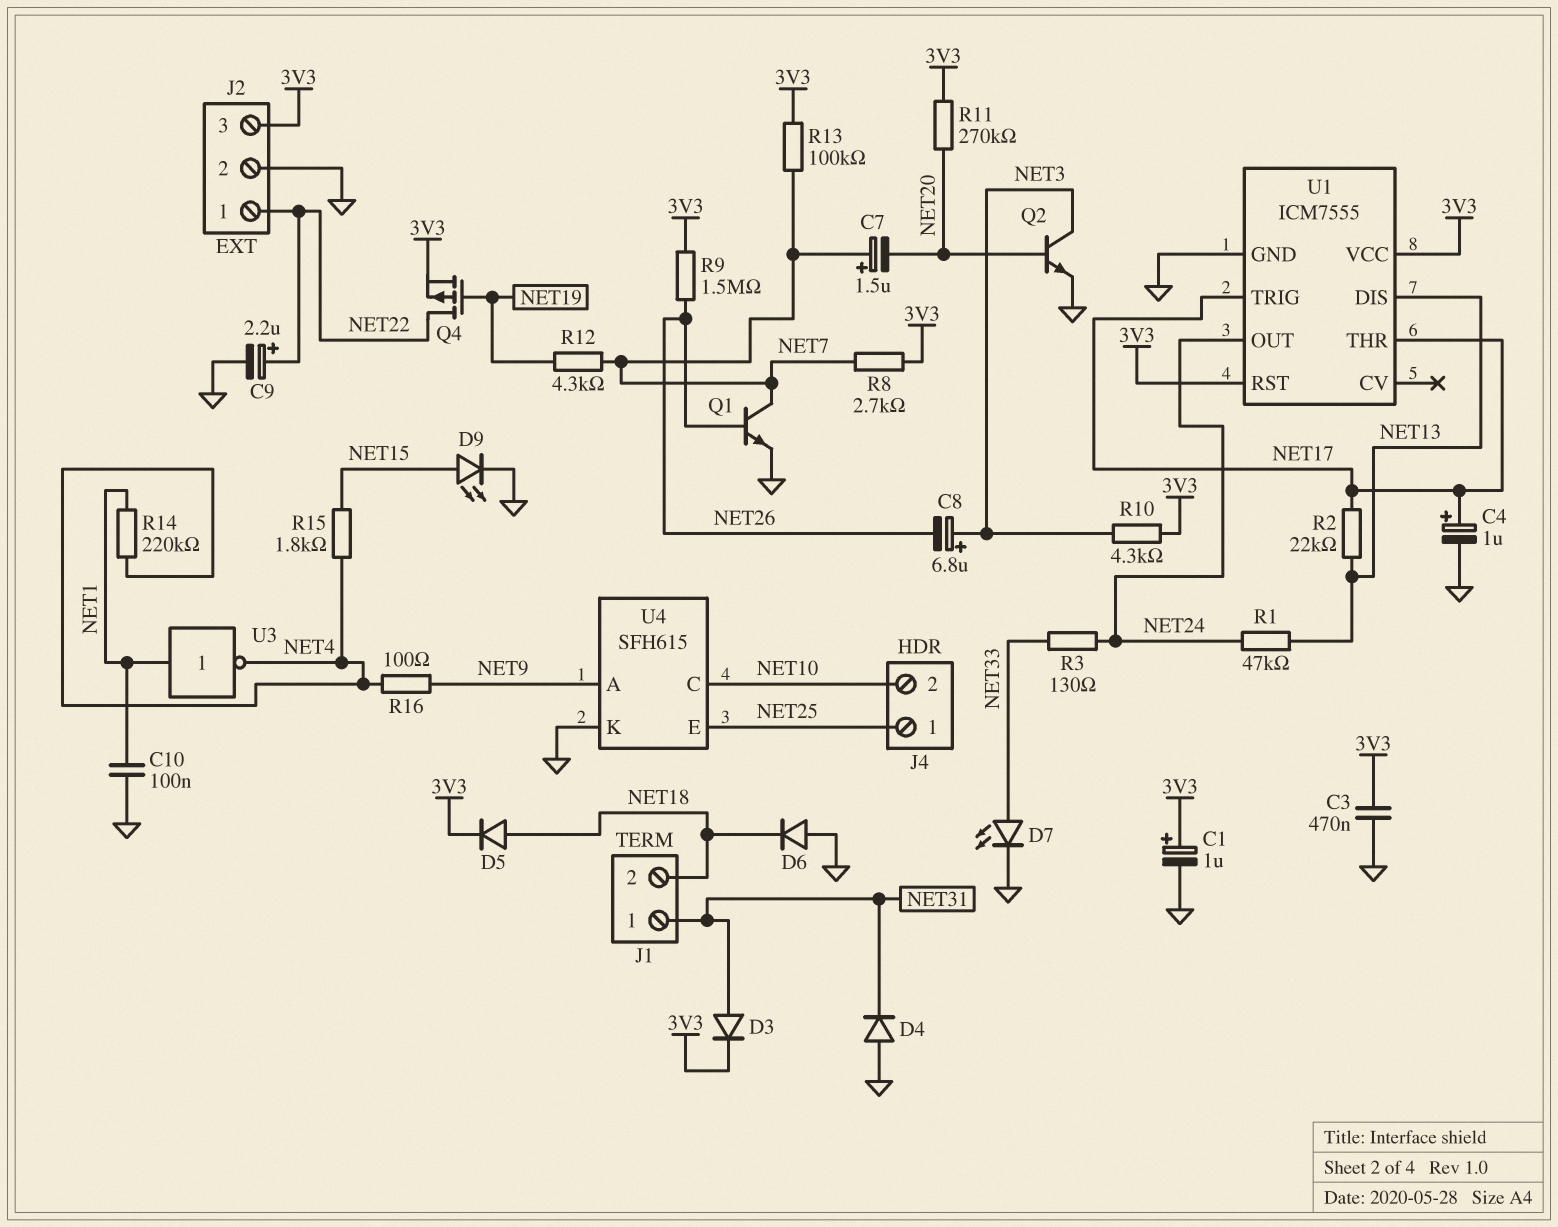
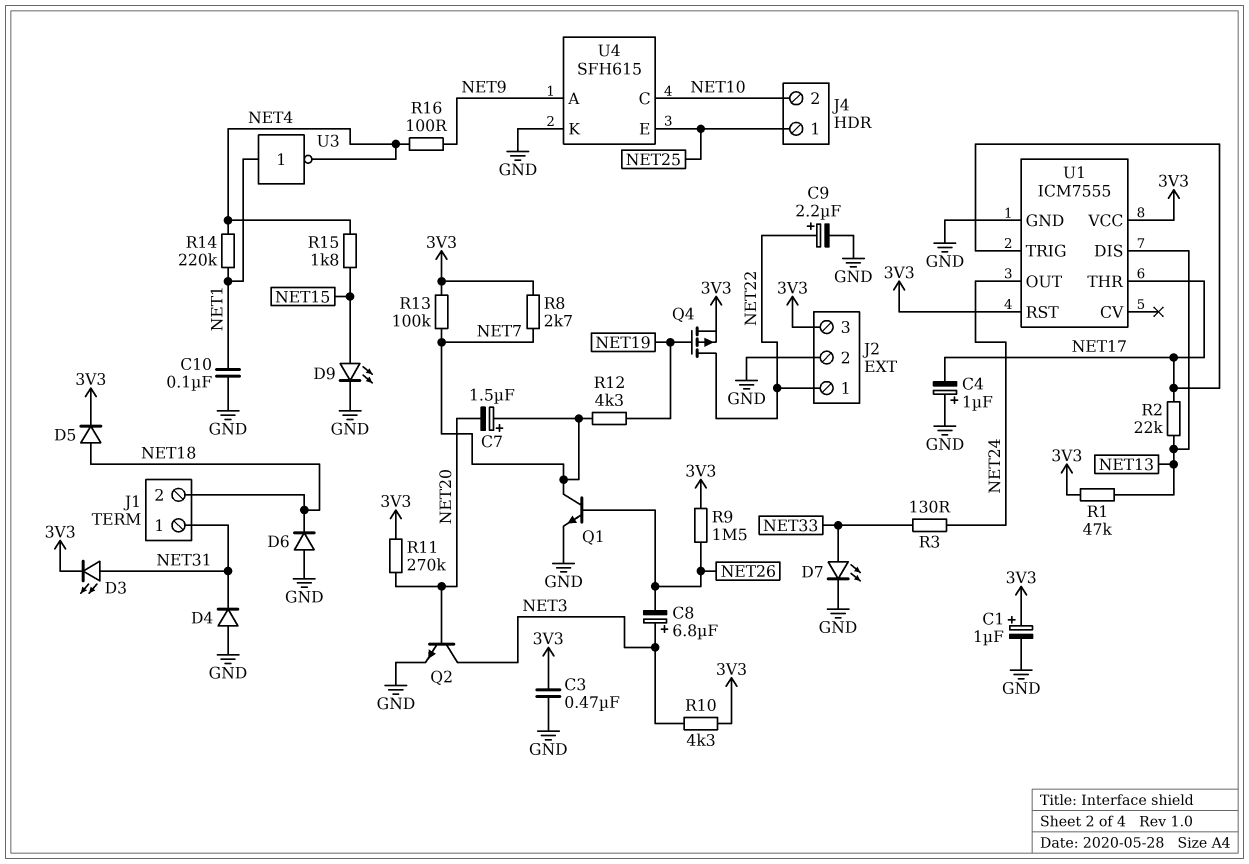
C4: 1uF (plus NET17, minus GND) -> 1uF (plus GND, minus NET17)
D3: diode (A NET31, K 3V3) -> LED (A NET31, K 3V3)
R1: 47k (NET13, NET24) -> 47k (3V3, NET13)

